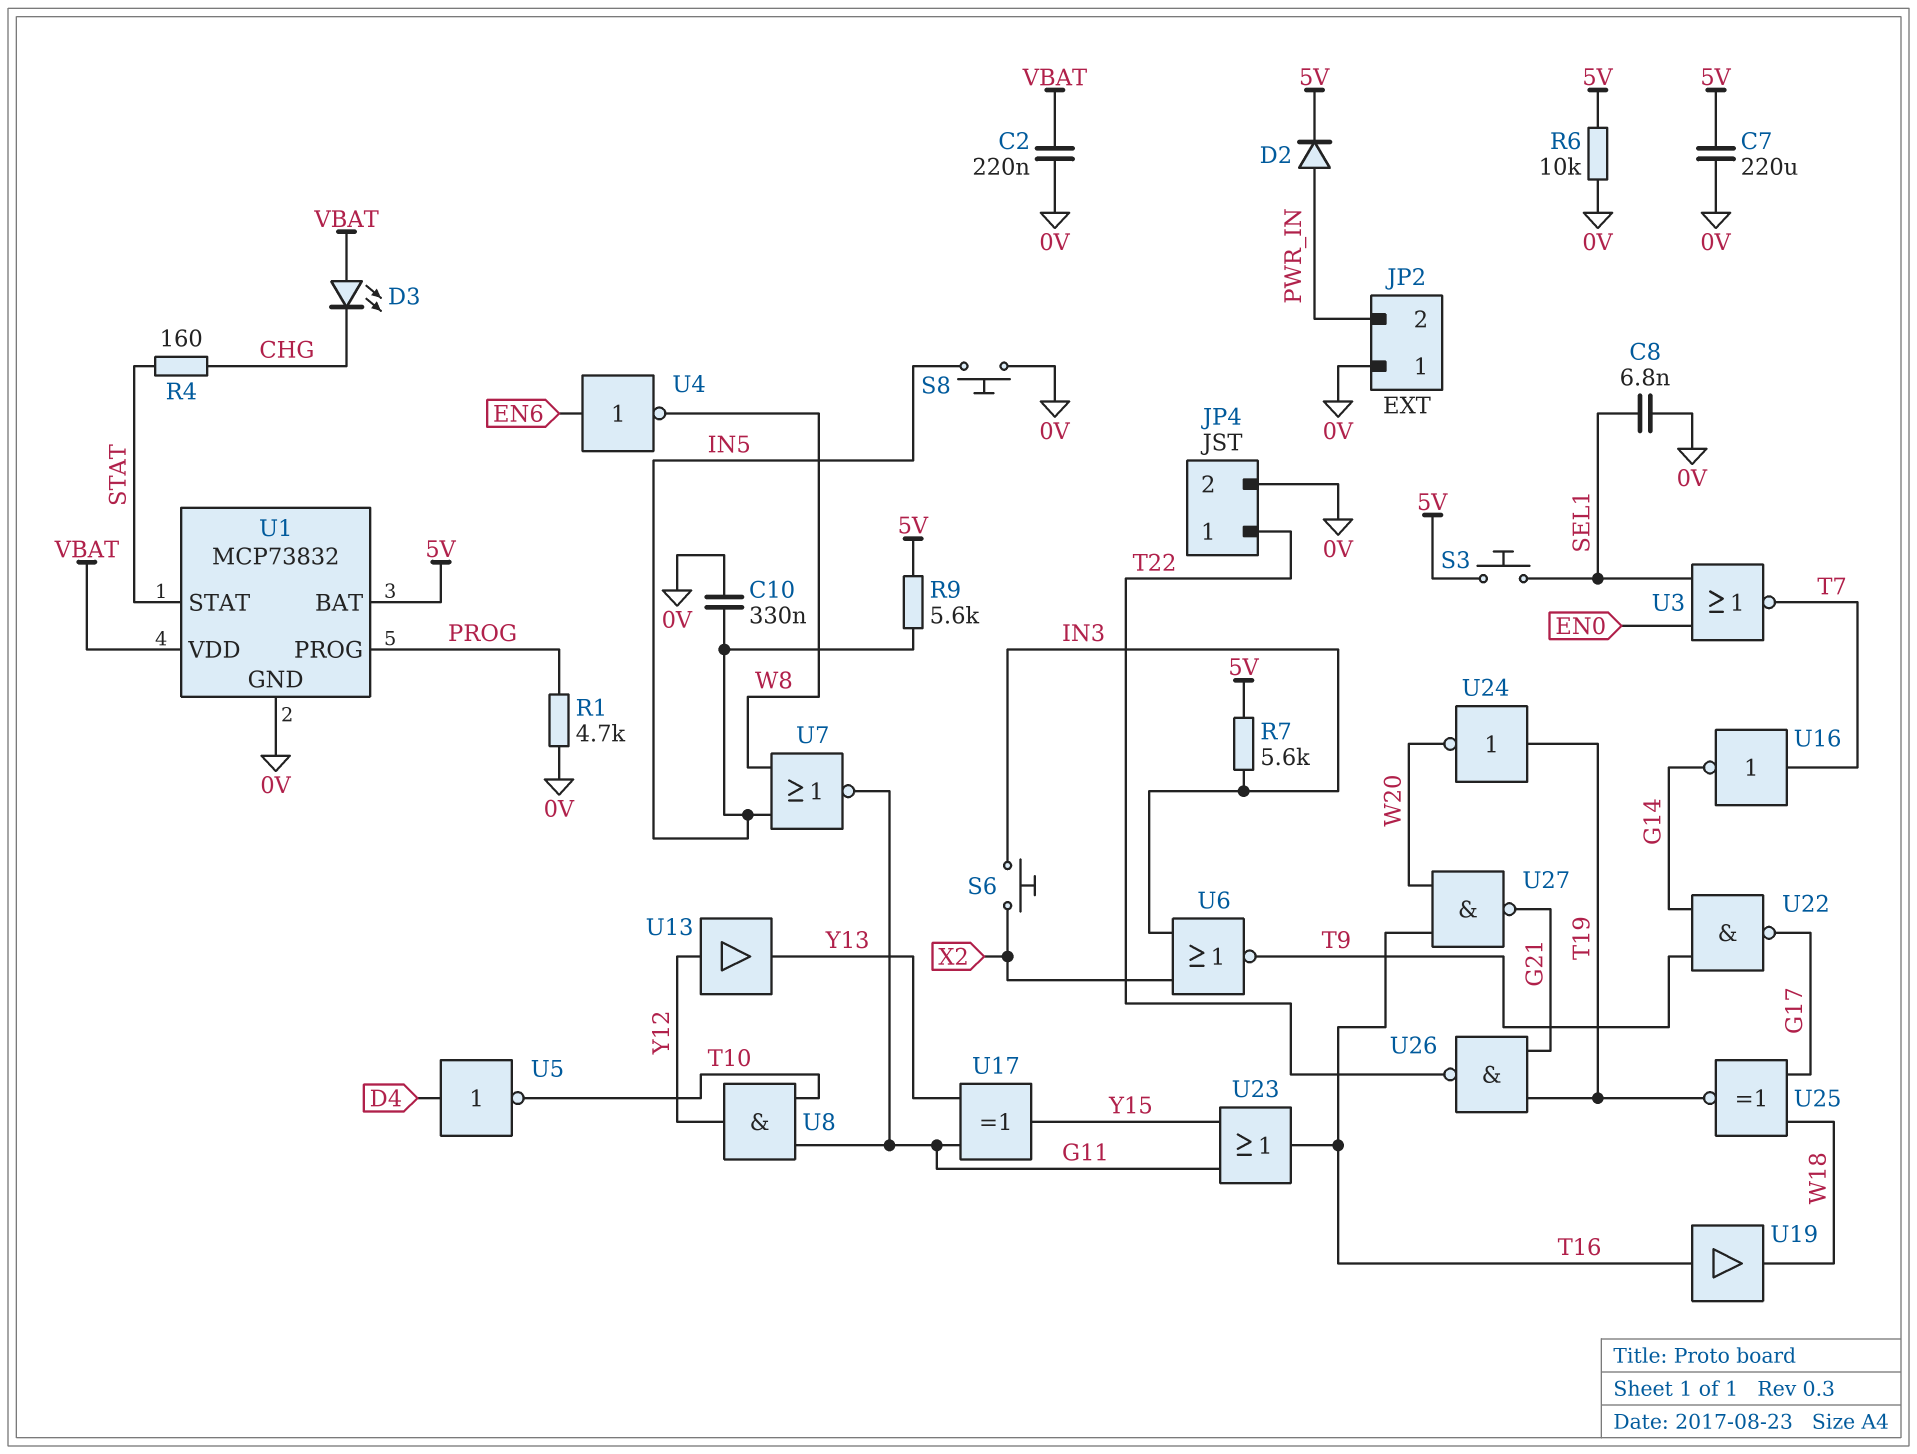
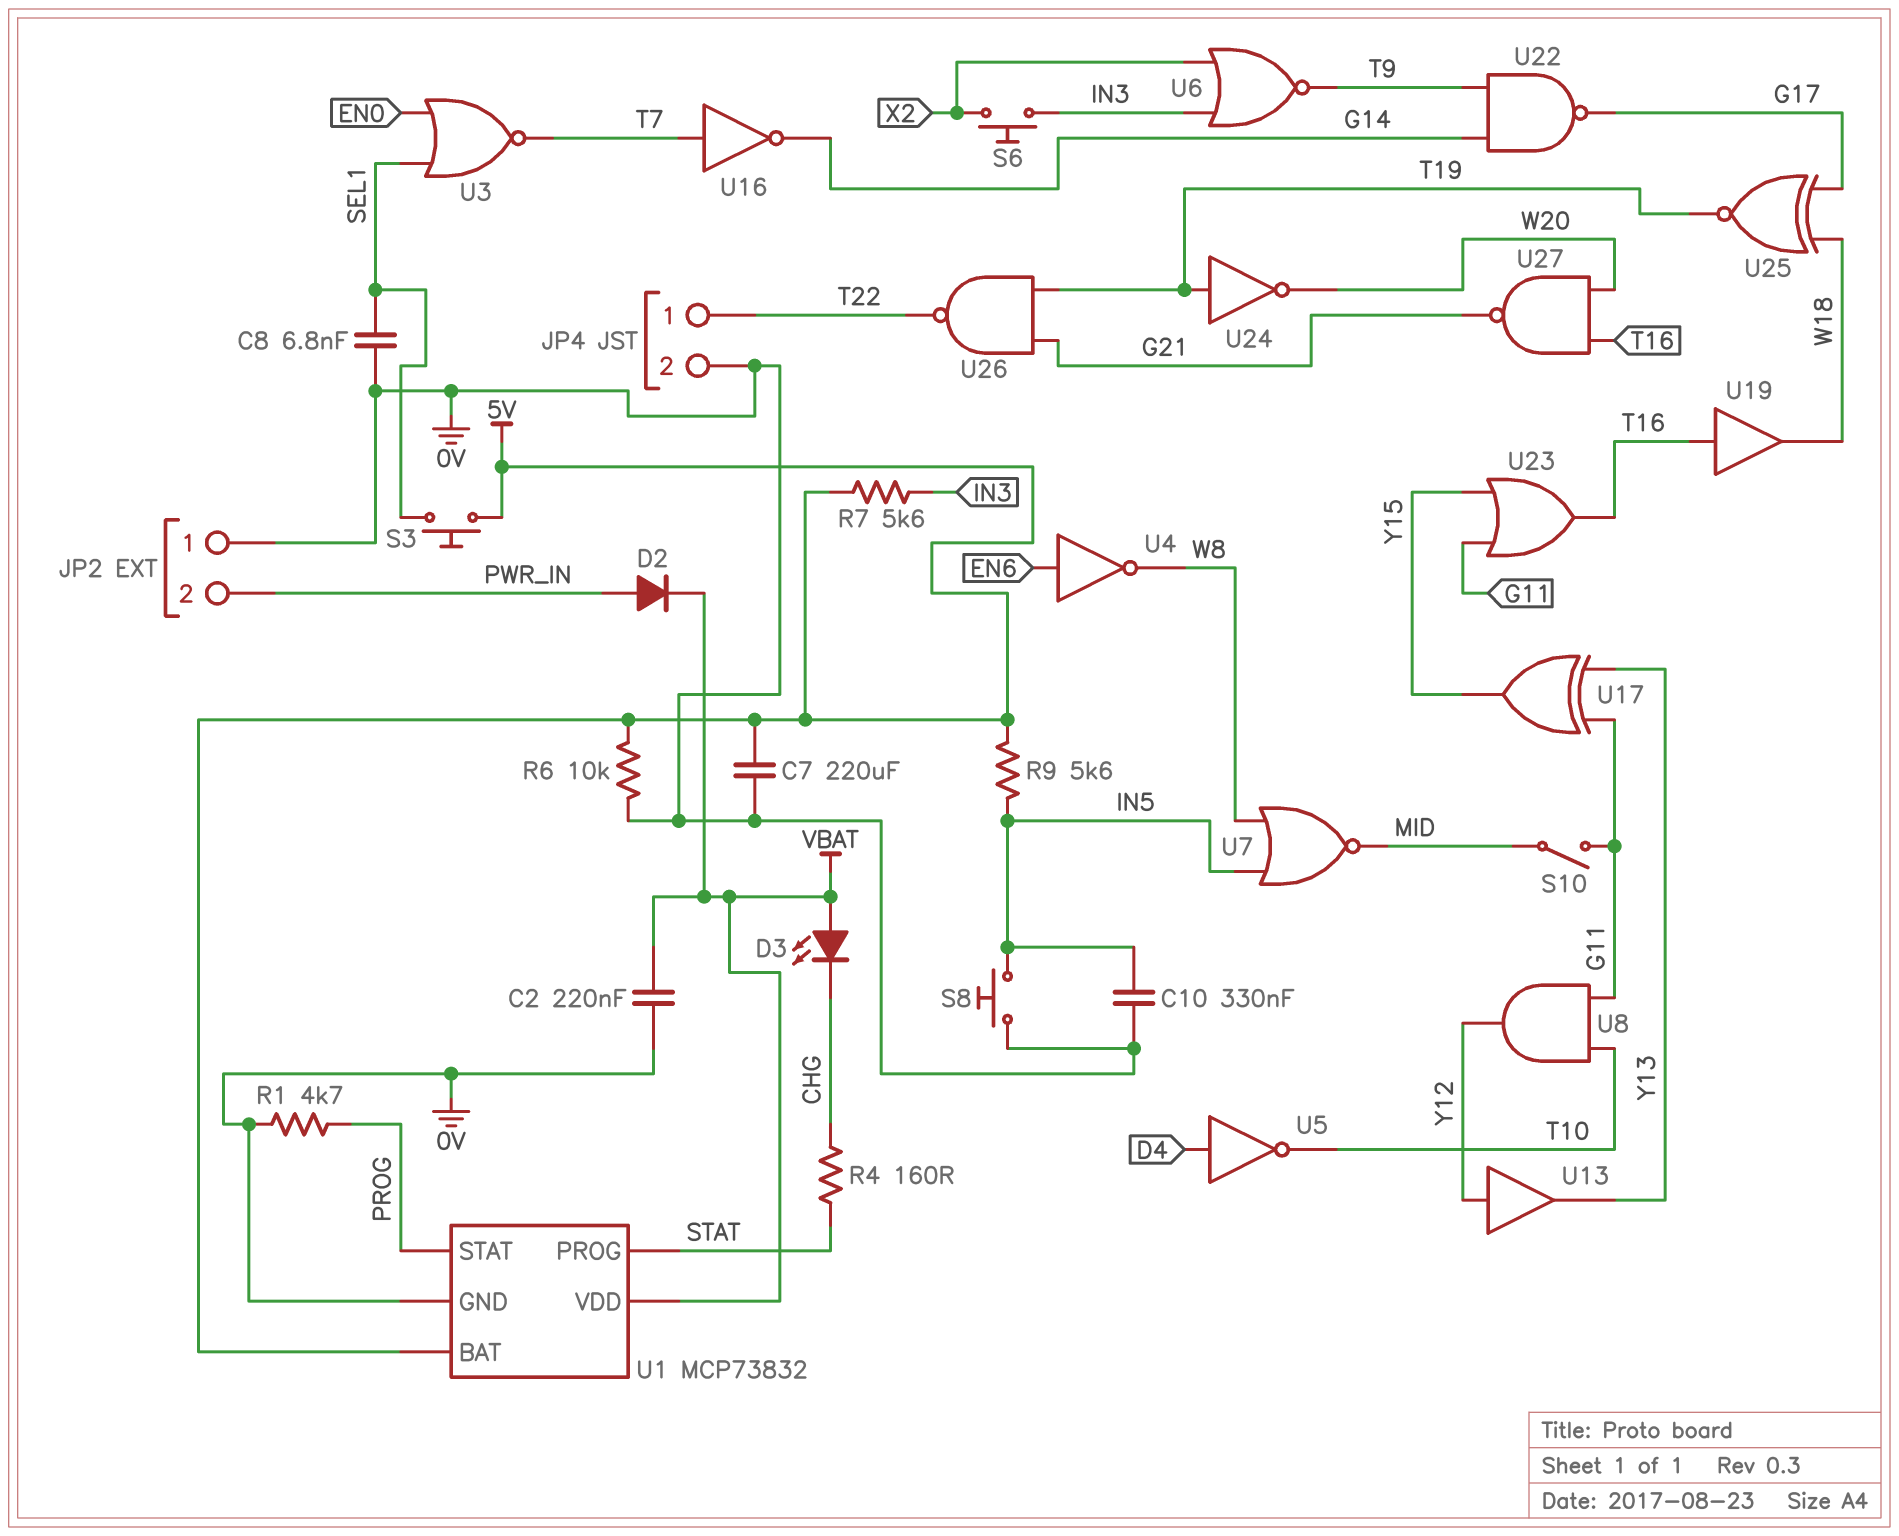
D2: diode (A PWR_IN, K 5V) -> diode (A PWR_IN, K VBAT)
S10: none -> switch (G11, MID)
U1 pin PROG: PROG -> STAT
U1 pin STAT: STAT -> PROG
U7: NOR (in IN5, in W8, out G11) -> NOR (in IN5, in W8, out MID)

